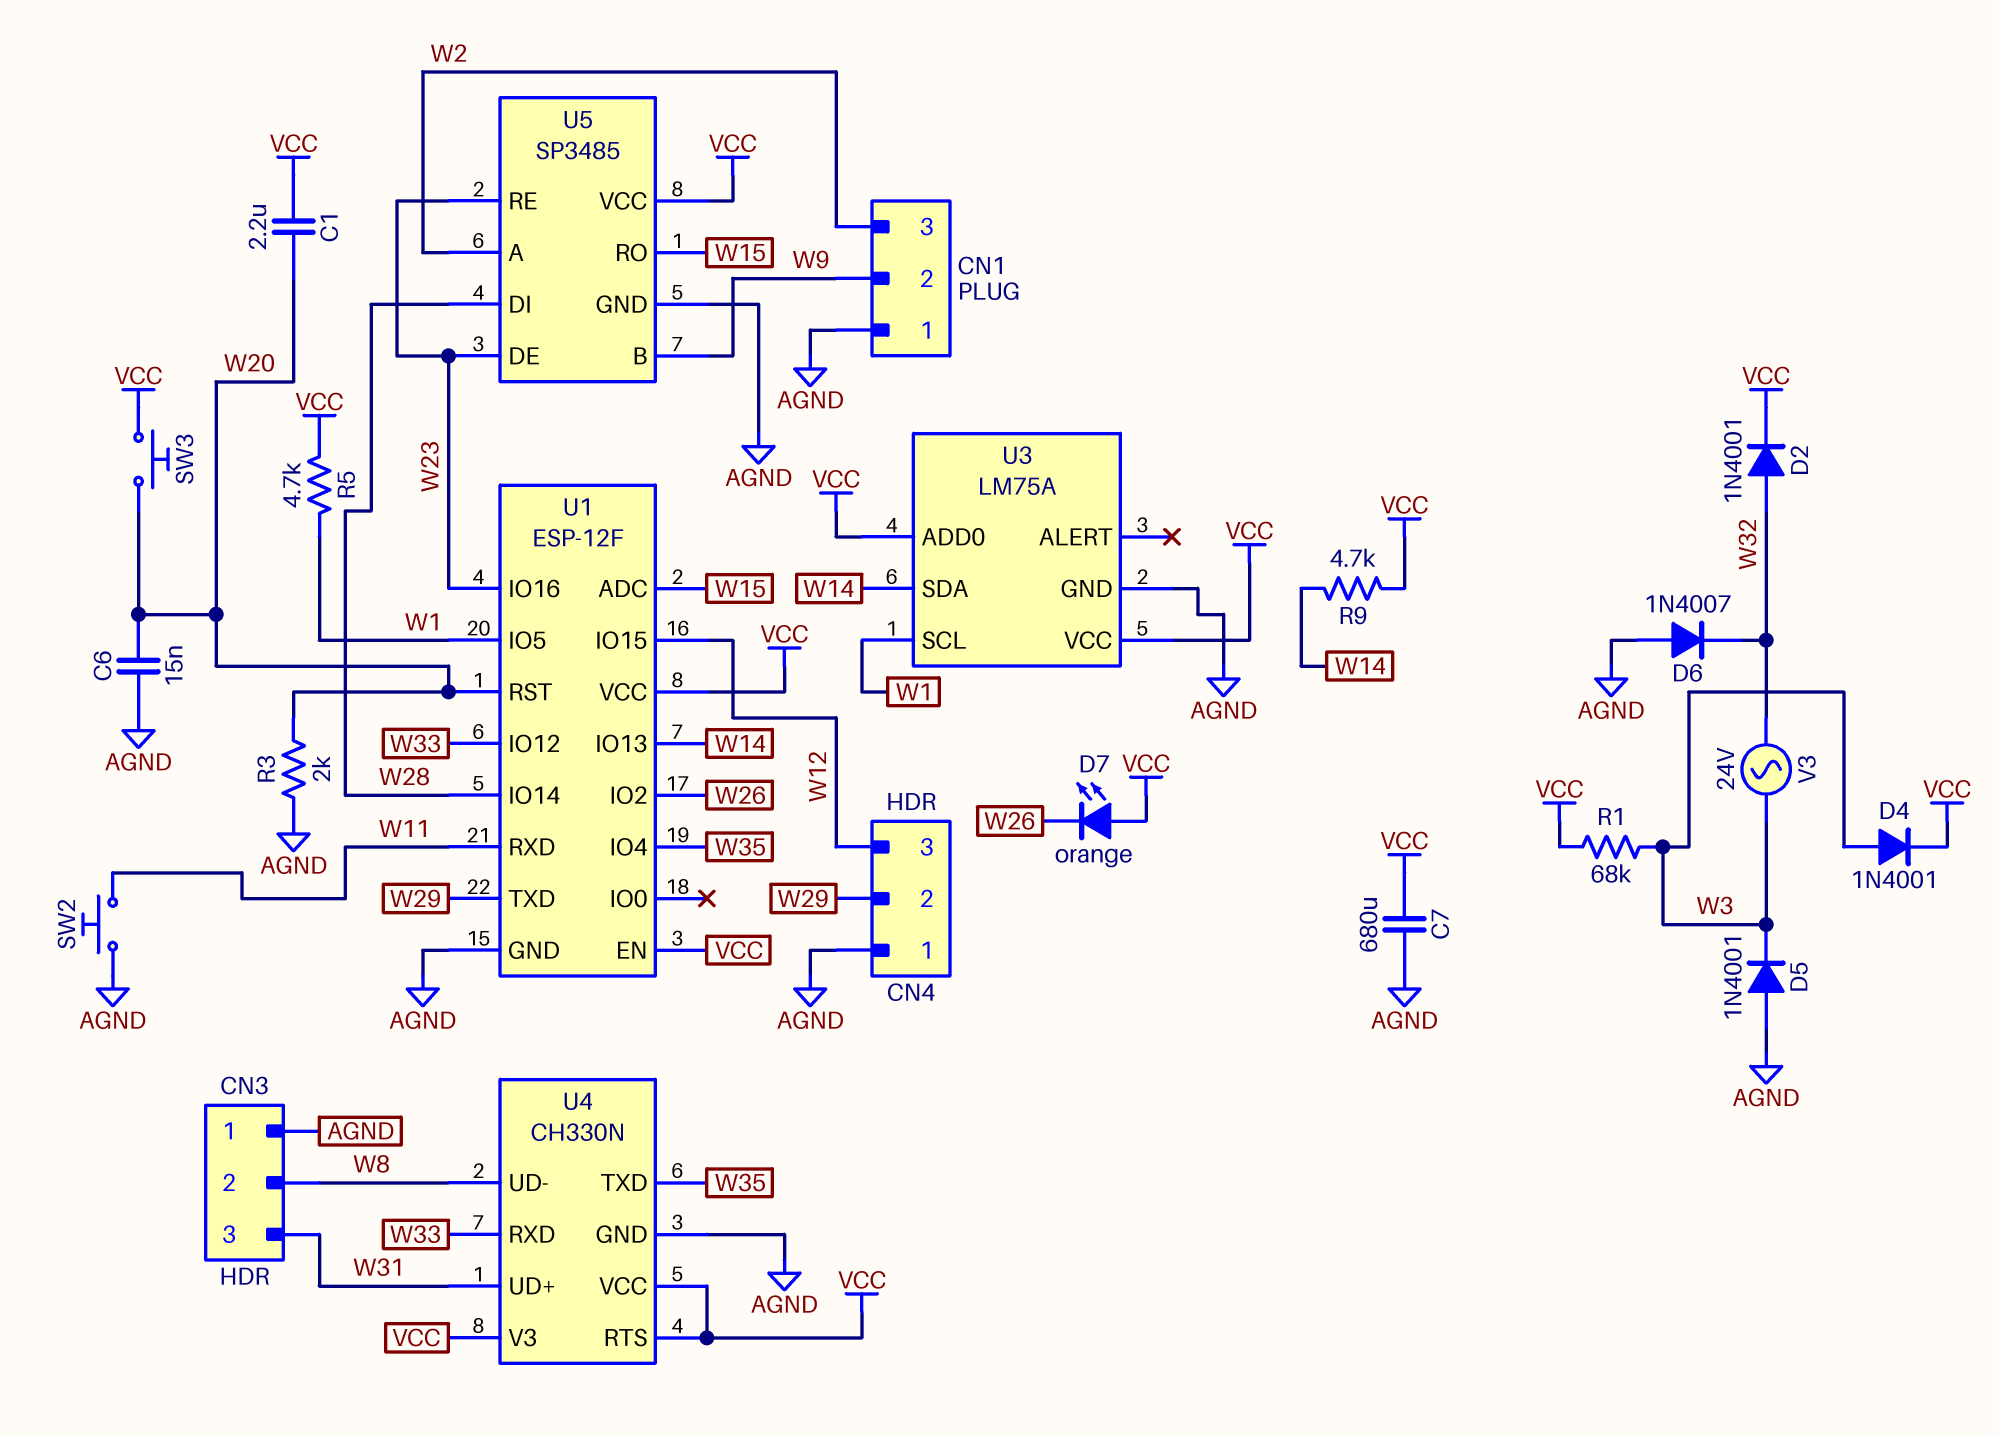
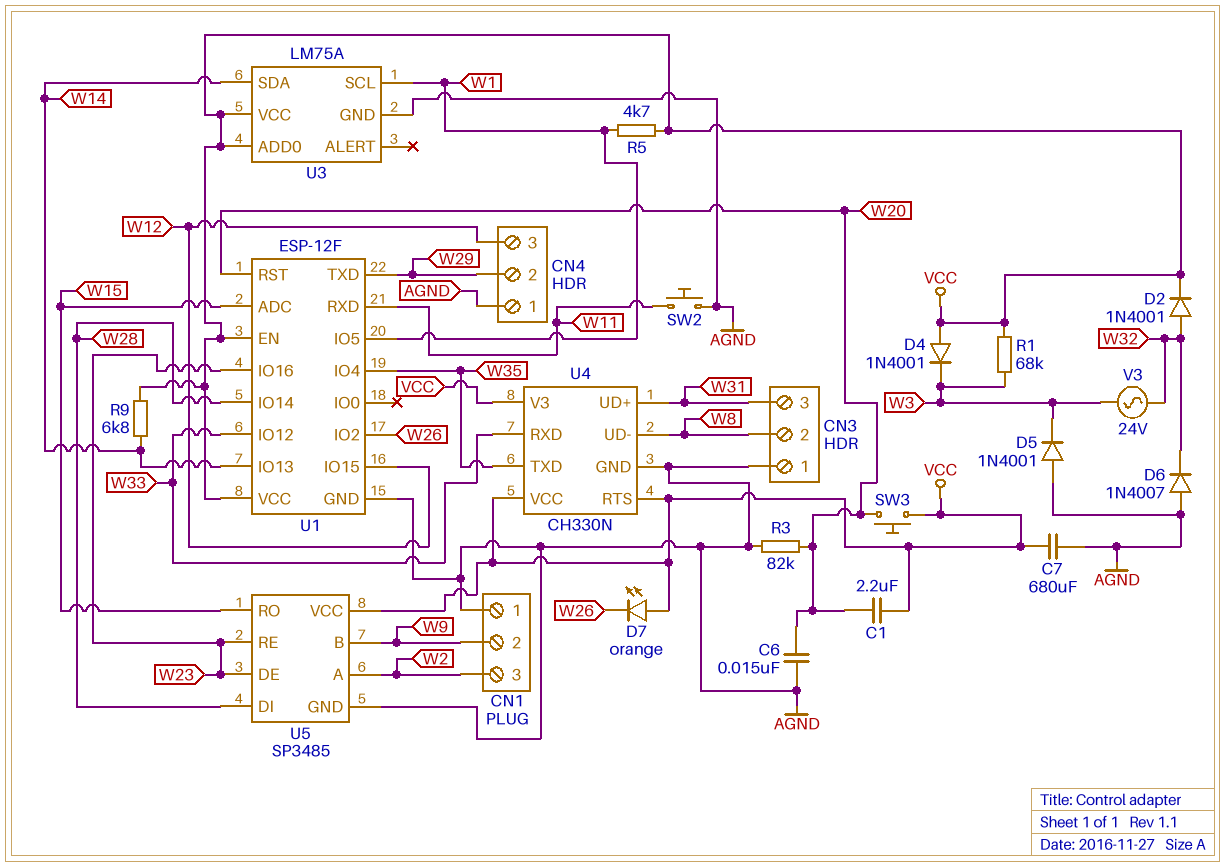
D4: diode 1N4001 (A W3, K VCC) -> diode 1N4001 (A VCC, K W3)
R3: 2k (AGND, W20) -> 82k (AGND, W20)
R9: 4.7k (VCC, W14) -> 6.8k (VCC, W14)

